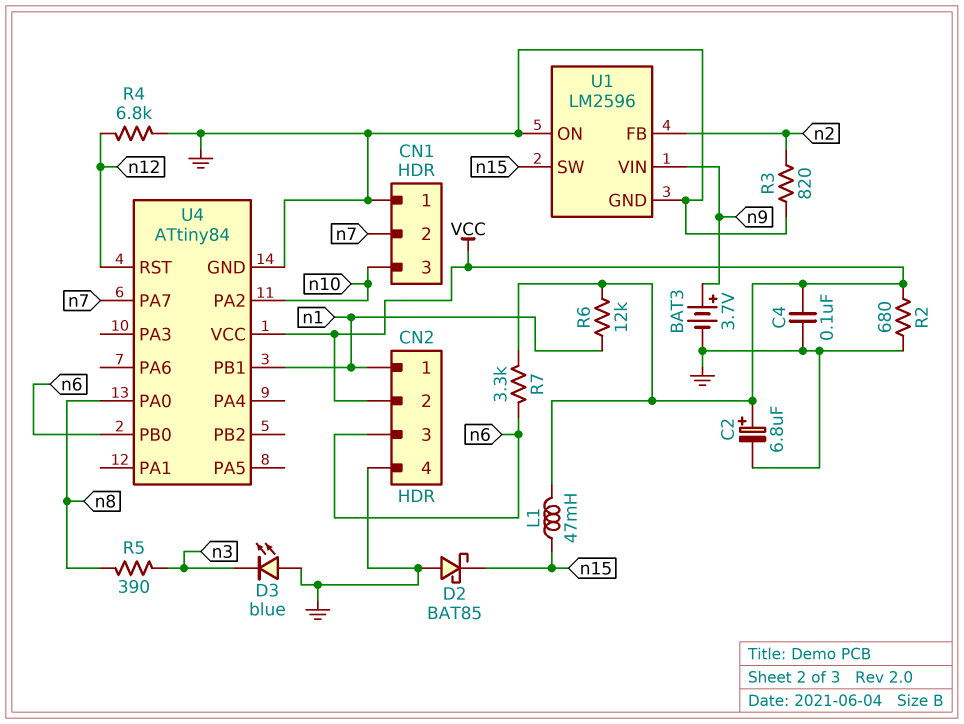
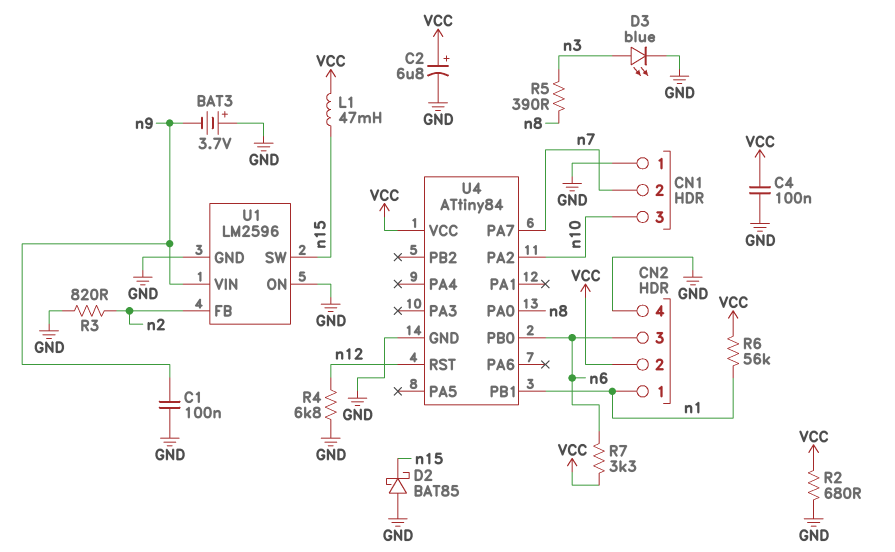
BAT3: 3.7V (plus n9, minus GND) -> 3.7V (plus GND, minus n9)
C1: none -> 100nF (GND, n9)
D3: LED blue (A GND, K n3) -> LED blue (A n3, K GND)
R6: 12k (VCC, n1) -> 56k (VCC, n1)

